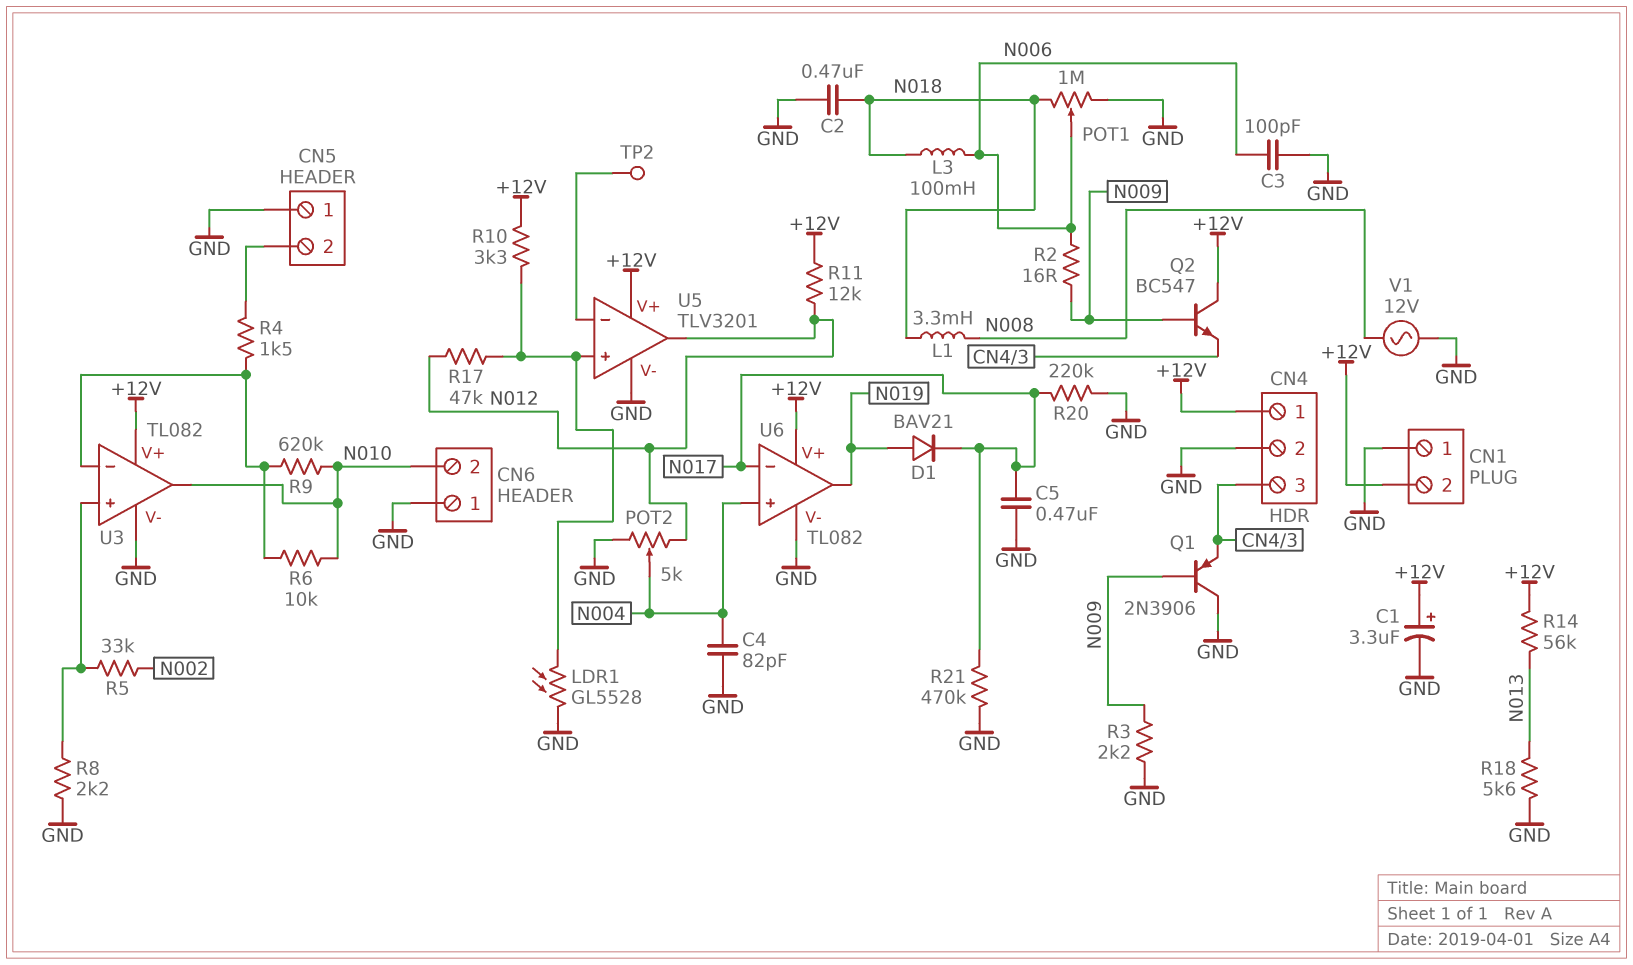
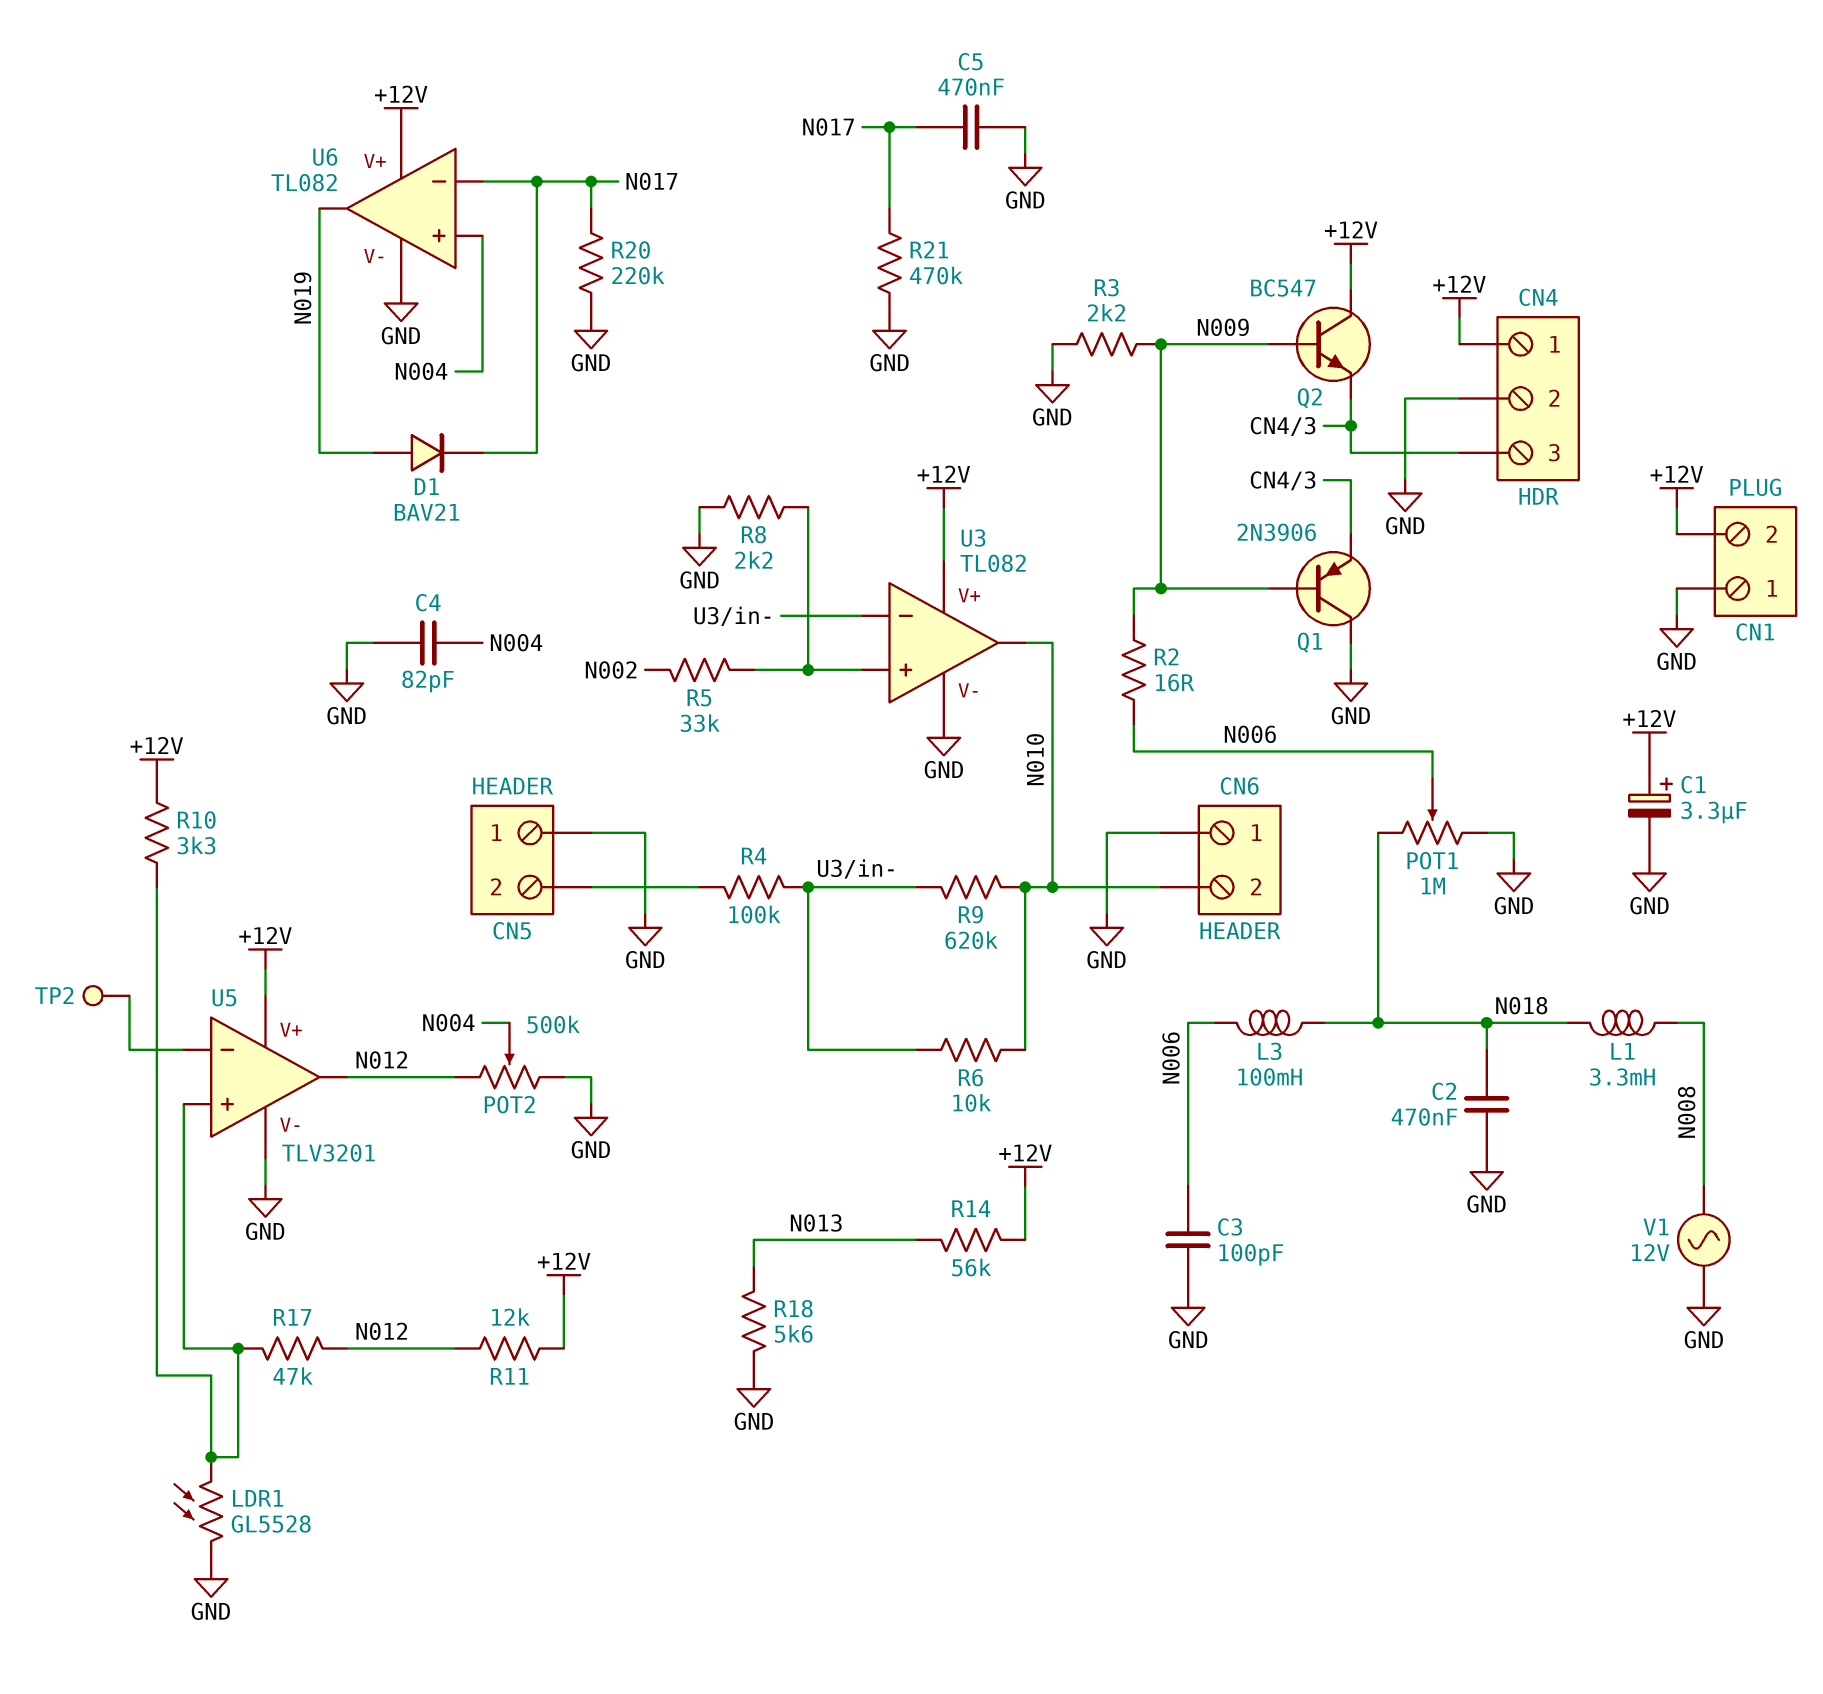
POT2: 5k (GND, N012, wiper N004) -> 500k (GND, N012, wiper N004)
R4: 1.5k (CN5/2, U3/in-) -> 100k (CN5/2, U3/in-)

